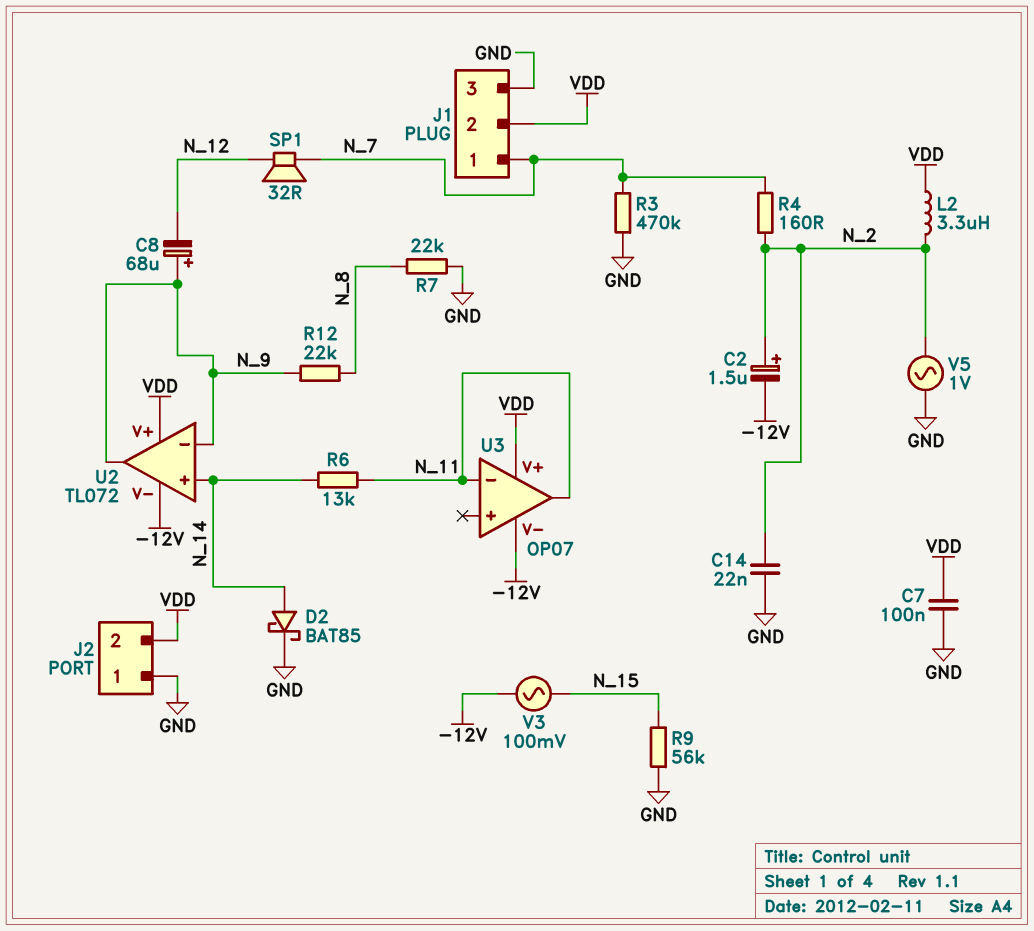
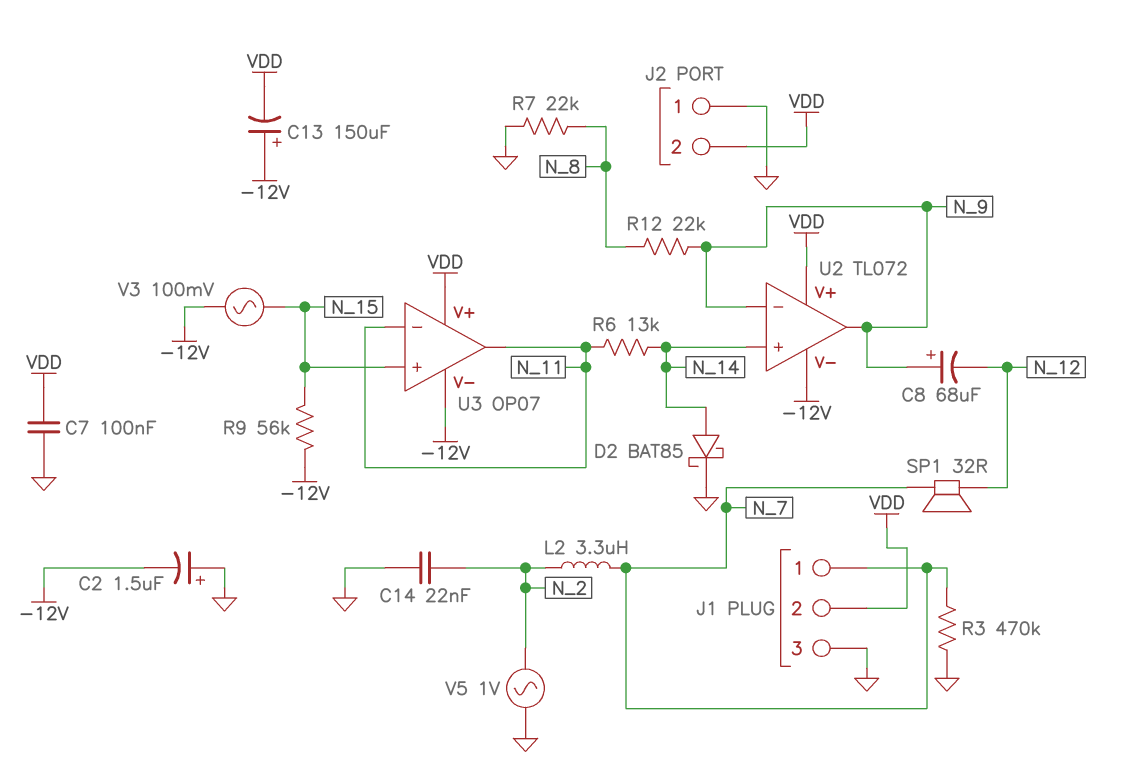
C2: 1.5uF (plus N_2, minus -12V) -> 1.5uF (plus GND, minus -12V)
C13: none -> 150uF (plus -12V, minus VDD)
L2: 3.3uH (N_2, VDD) -> 3.3uH (N_2, N_7)
R4: 160 (N_2, N_7) -> none
R9: 56k (GND, N_15) -> 56k (-12V, N_15)
U3 pin in+: none -> N_15

